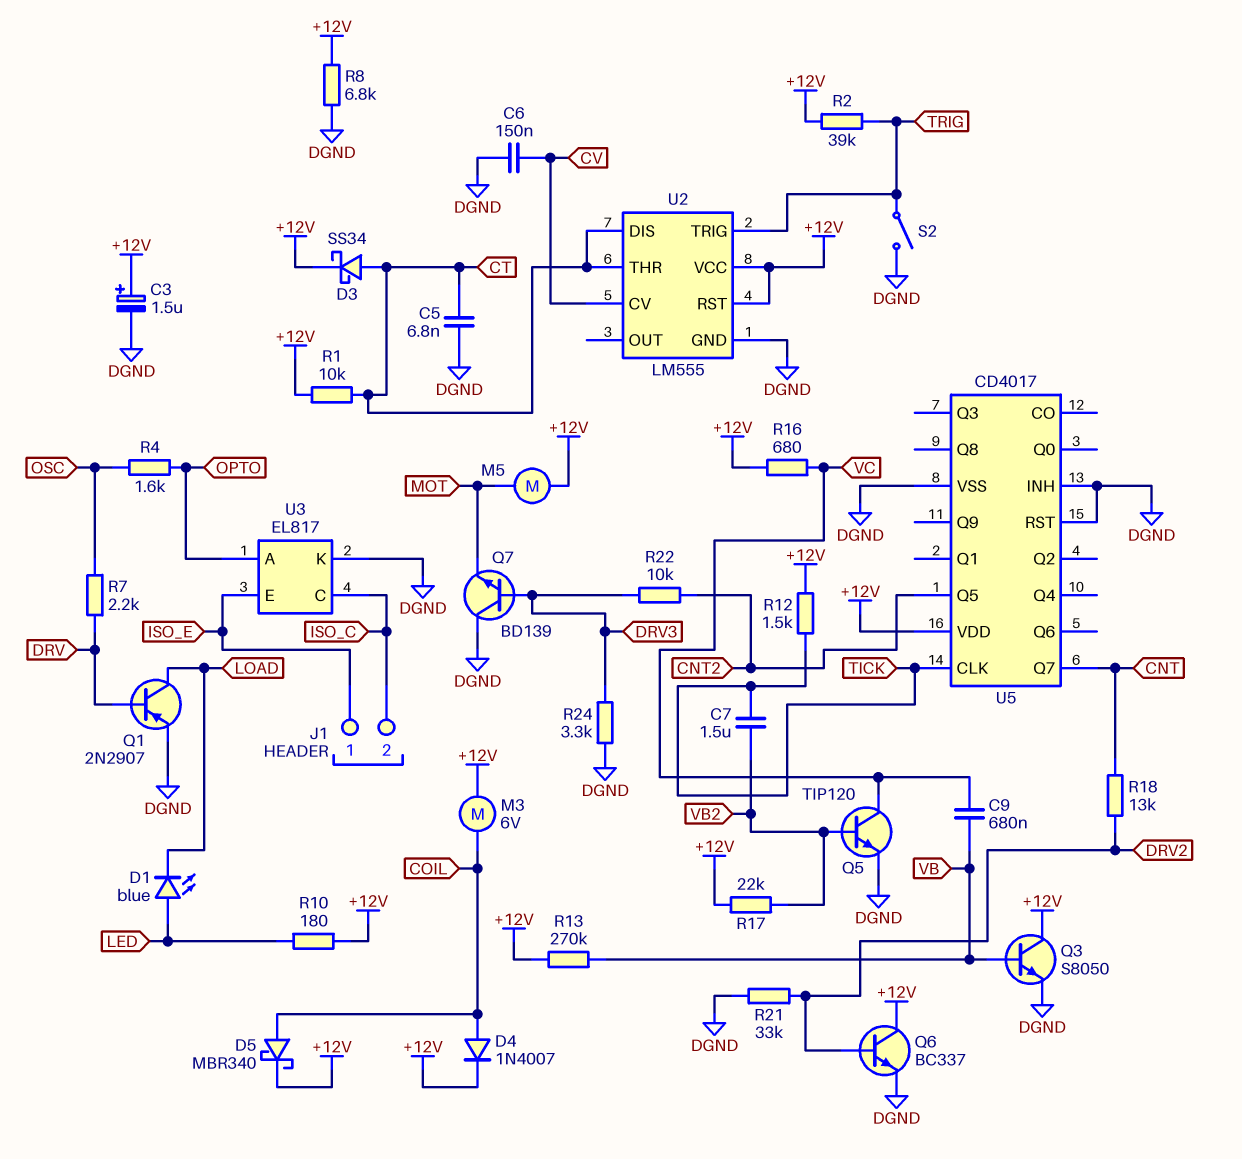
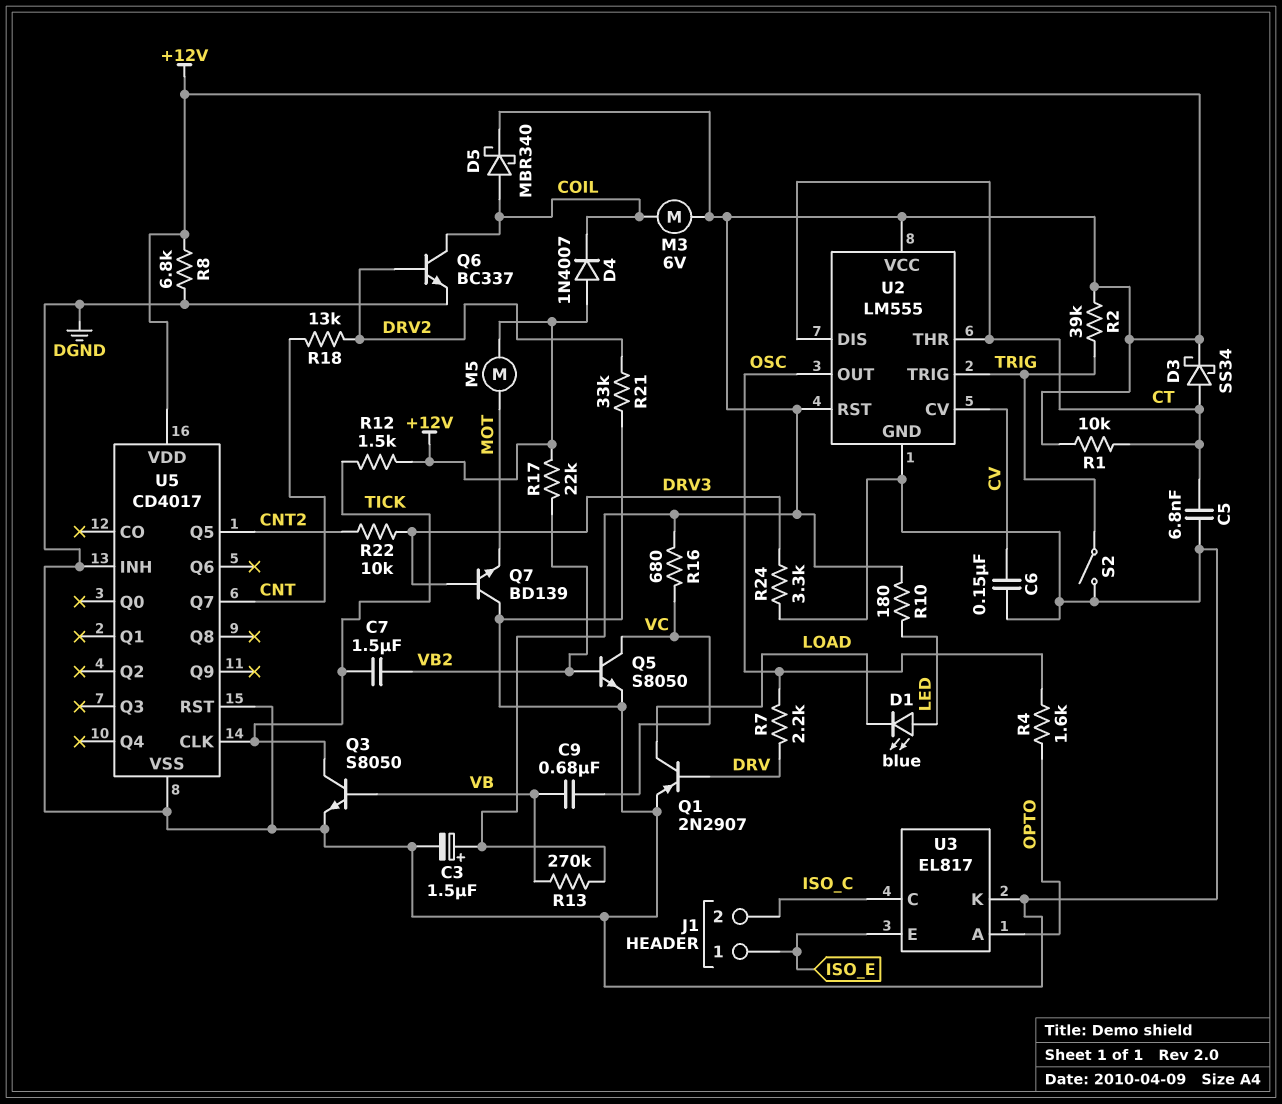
D4: diode 1N4007 (A COIL, K +12V) -> diode 1N4007 (A +12V, K COIL)
Q3: NPN S8050 (B VB, C +12V, E DGND) -> NPN S8050 (B VB, C TICK, E DGND)
Q5: NPN TIP120 (B VB2, C VC, E DGND) -> NPN S8050 (B VB2, C VC, E DGND)
Q6: NPN BC337 (B DRV2, C +12V, E DGND) -> NPN BC337 (B DRV2, C COIL, E DGND)
U2 pin OUT: none -> OSC

